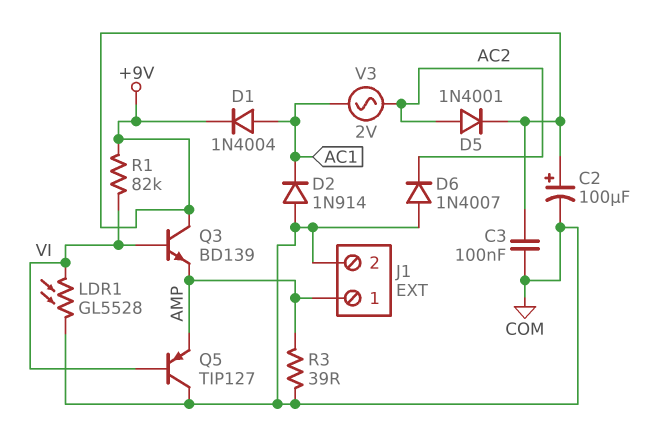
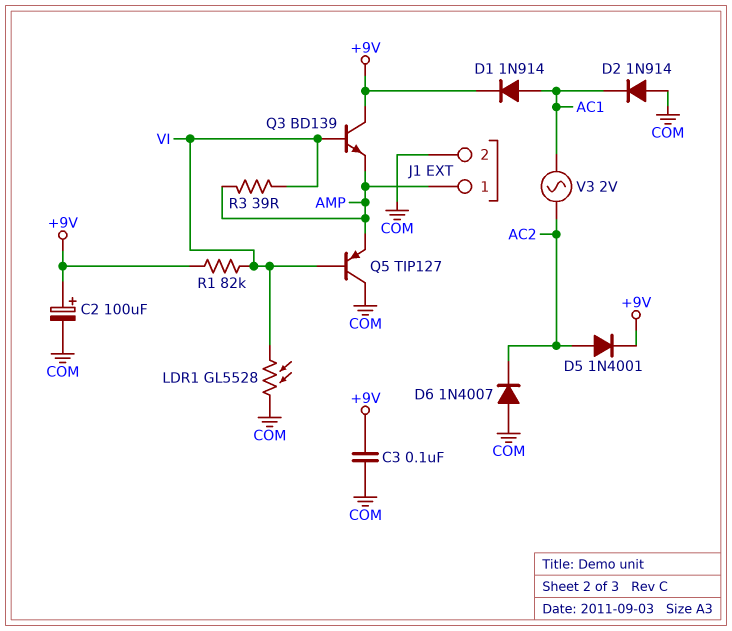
D1: diode 1N4004 (A AC1, K +9V) -> diode 1N914 (A AC1, K +9V)
R3: 39 (AMP, COM) -> 39 (AMP, VI)

